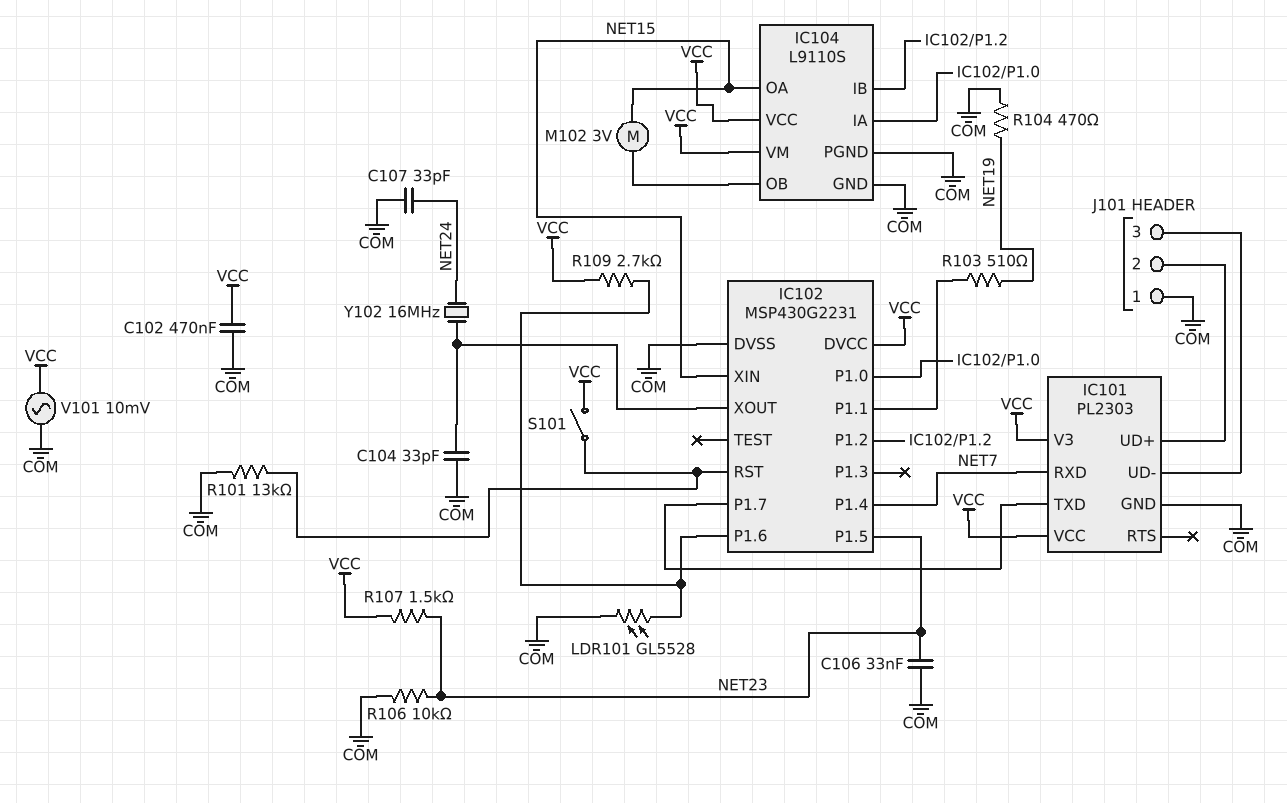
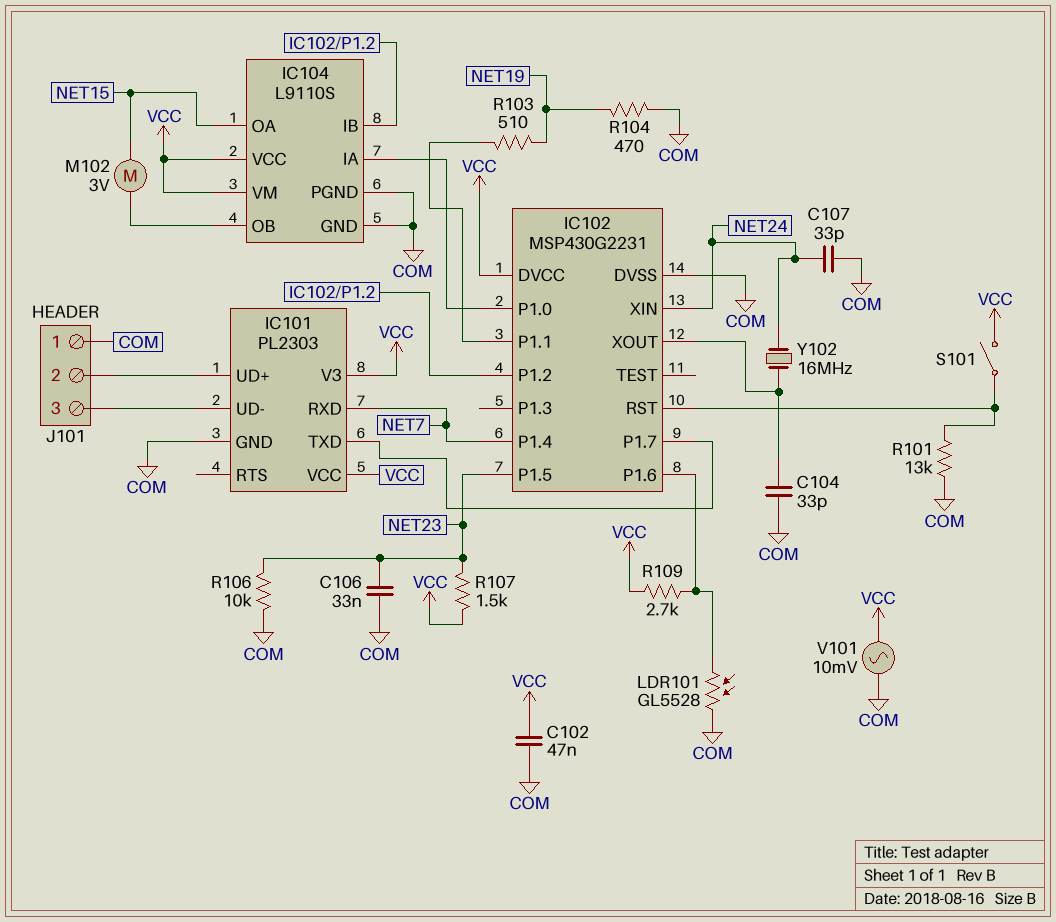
C102: 470nF (COM, VCC) -> 47nF (COM, VCC)
IC102 pin XIN: NET15 -> NET24

